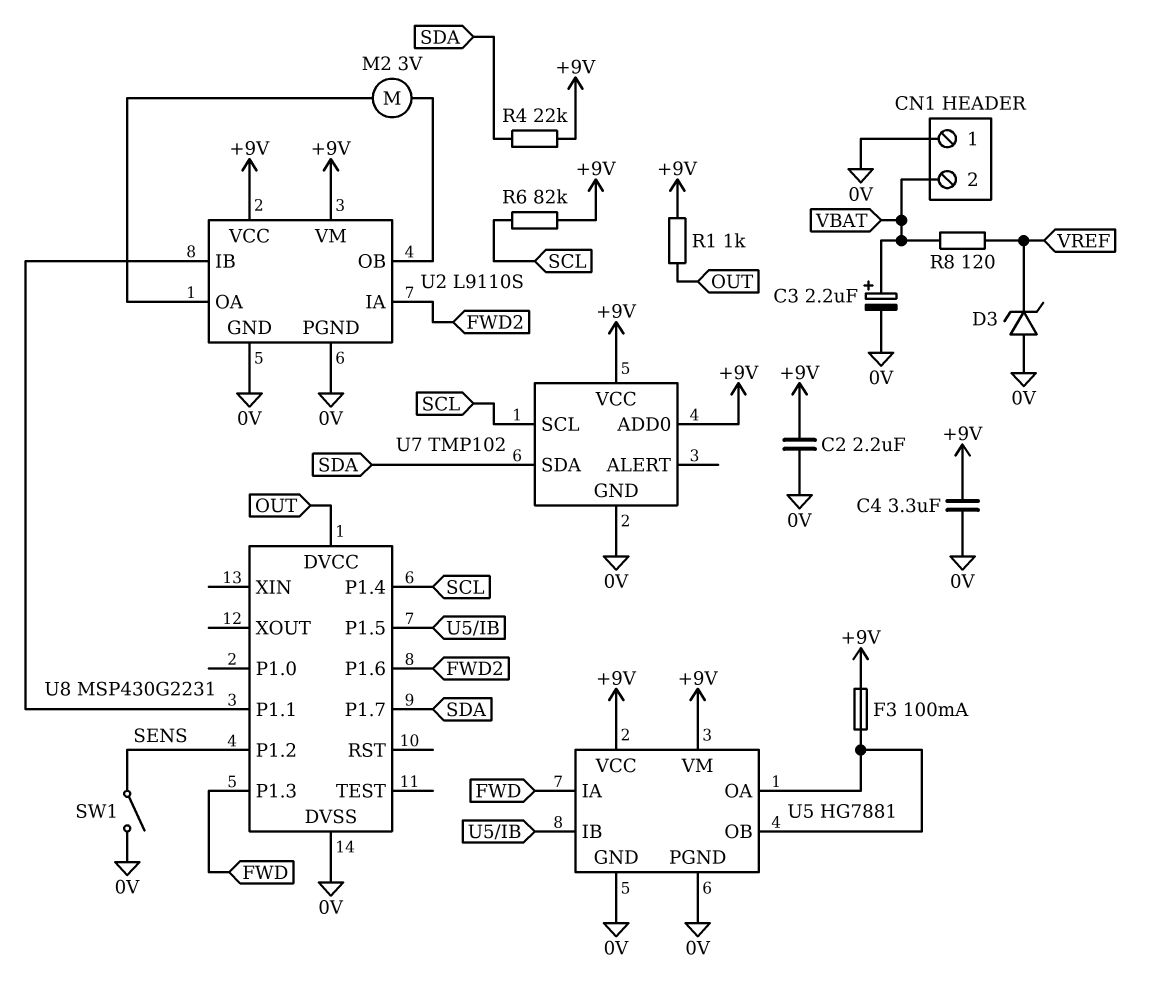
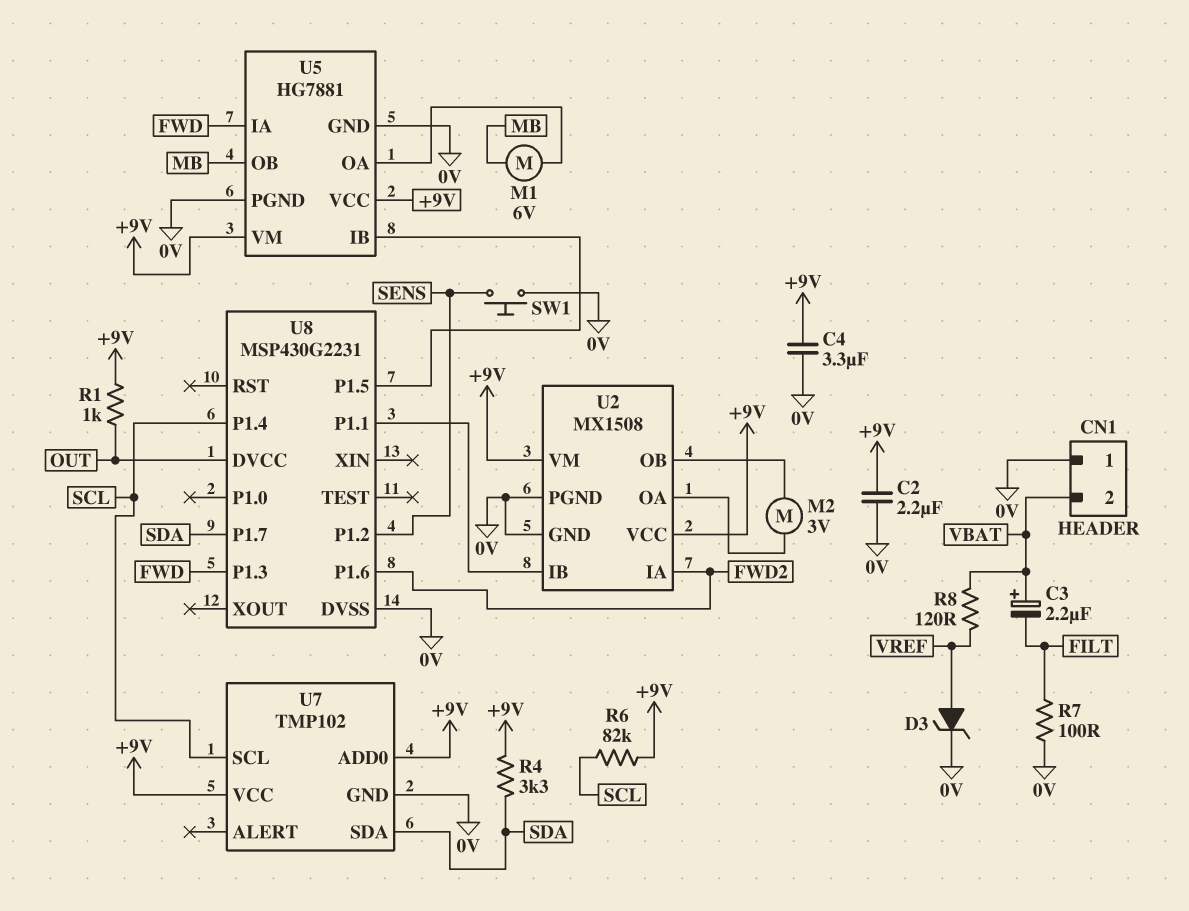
C3: 2.2uF (plus VBAT, minus 0V) -> 2.2uF (plus VBAT, minus FILT)
D3: zener (A 0V, K VREF) -> zener (A VREF, K 0V)
F3: 100mA (+9V, U5/OA) -> none
M1: none -> motor 6V (MB, U5/OA)
R4: 22k (+9V, SDA) -> 3.3k (+9V, SDA)
R7: none -> 100 (0V, FILT)
SW1: switch (0V, SENS) -> button (0V, SENS)
U2: L9110S -> MX1508
U5 pin OB: U5/OA -> MB

